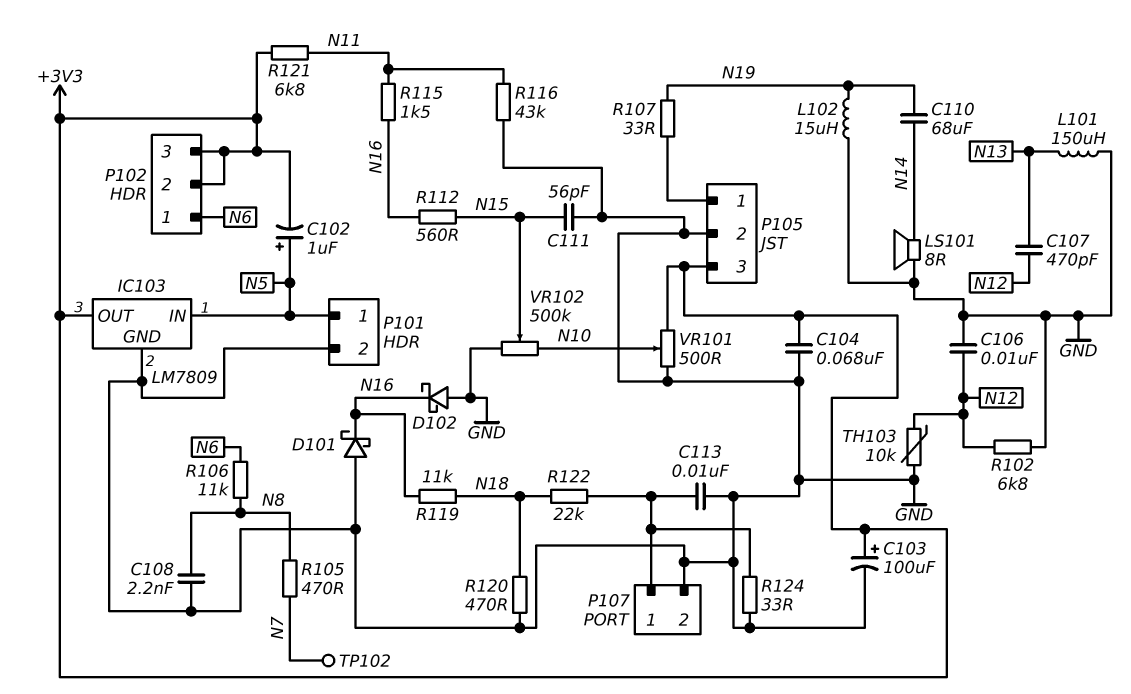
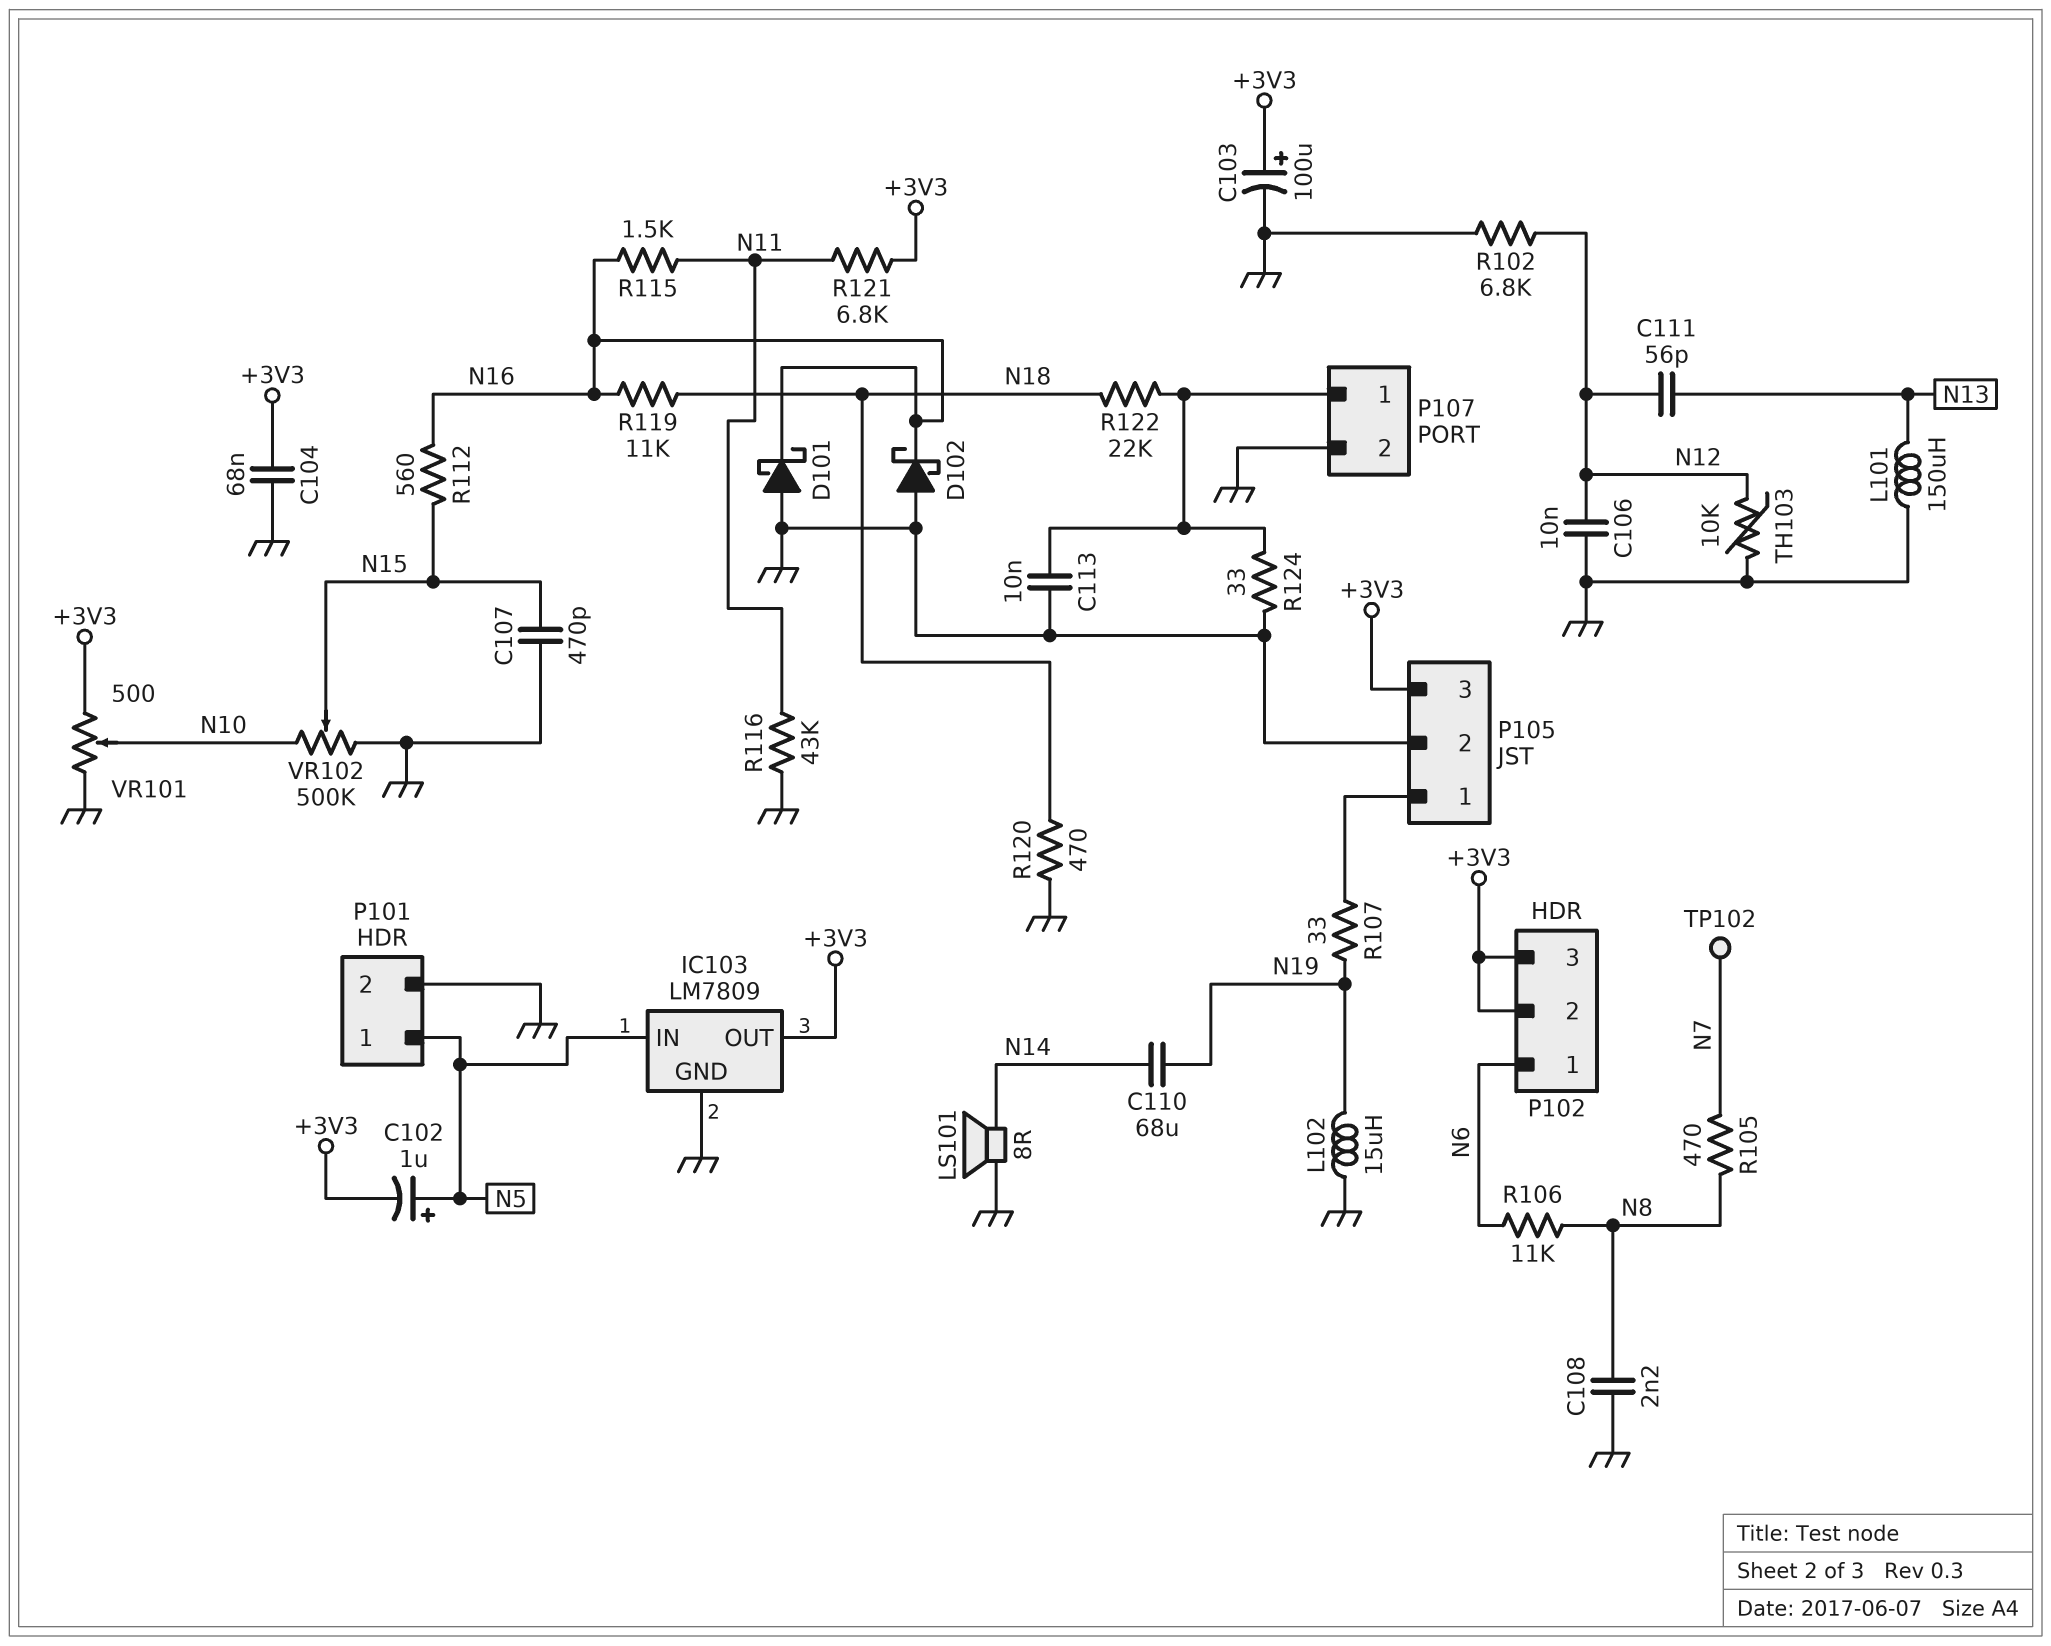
C107: 470pF (N12, N13) -> 470pF (GND, N15)
C111: 56pF (GND, N15) -> 56pF (N12, N13)

